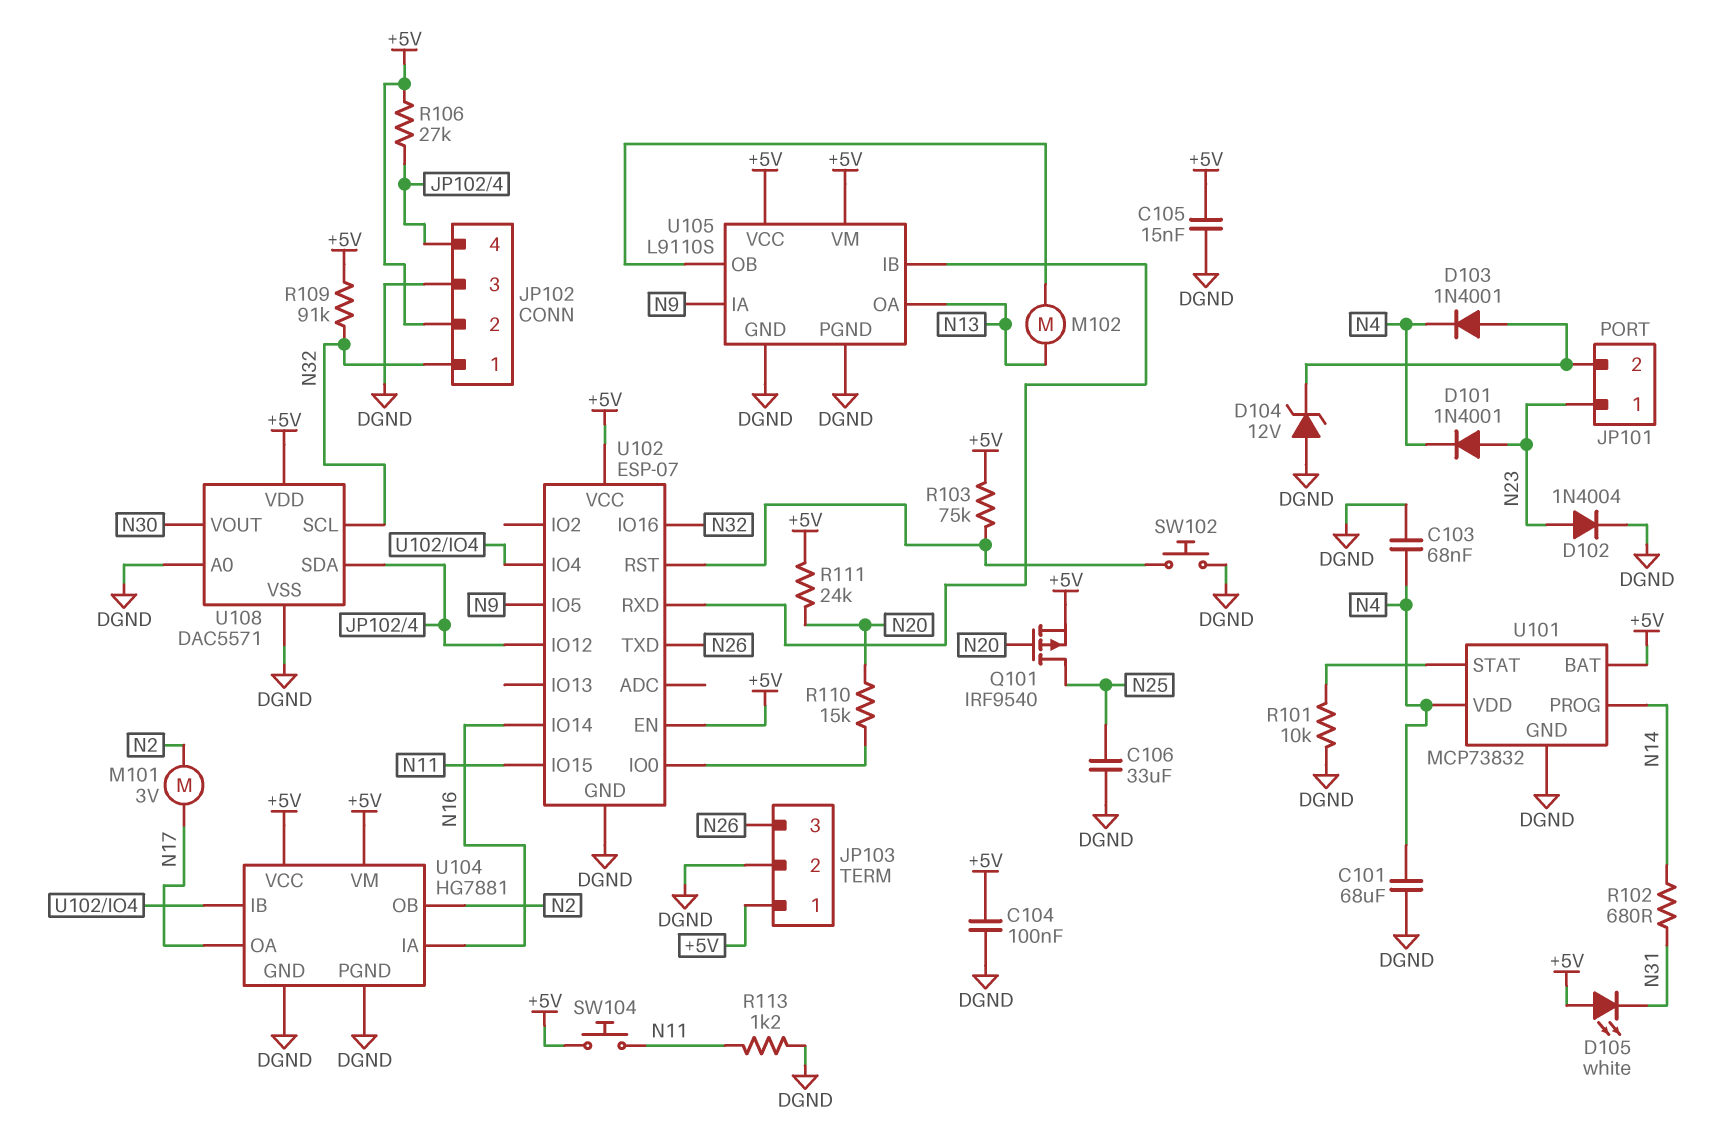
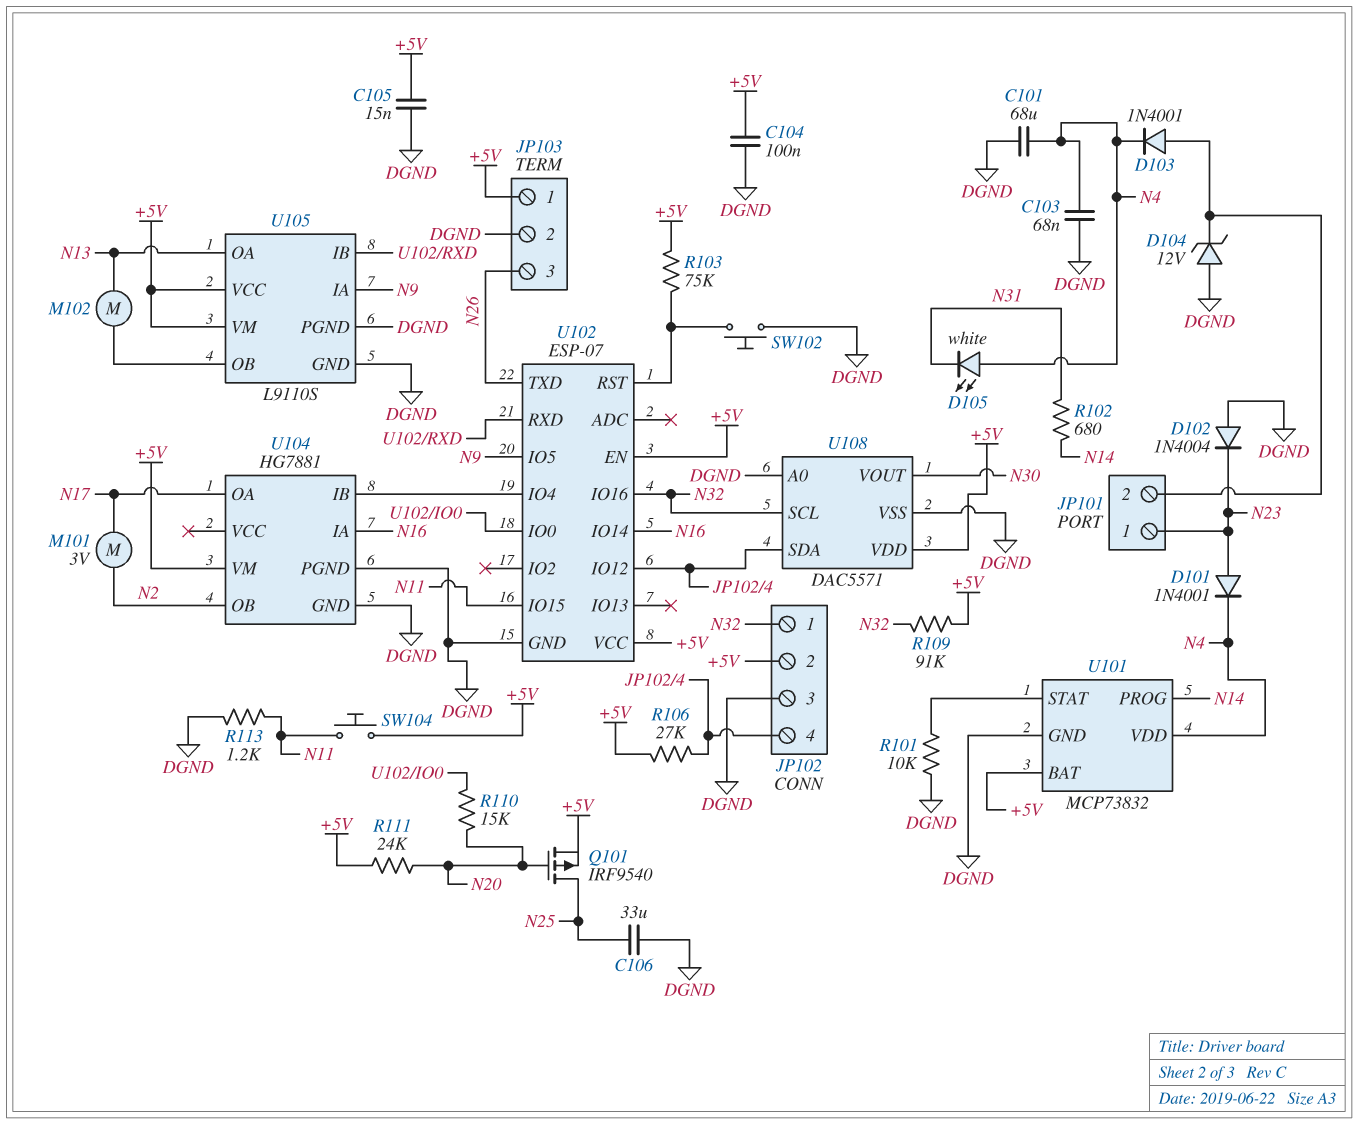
D102: diode 1N4004 (A N23, K DGND) -> diode 1N4004 (A DGND, K N23)
D105: LED white (A +5V, K N31) -> LED white (A N4, K N31)
U104 pin VCC: +5V -> none

